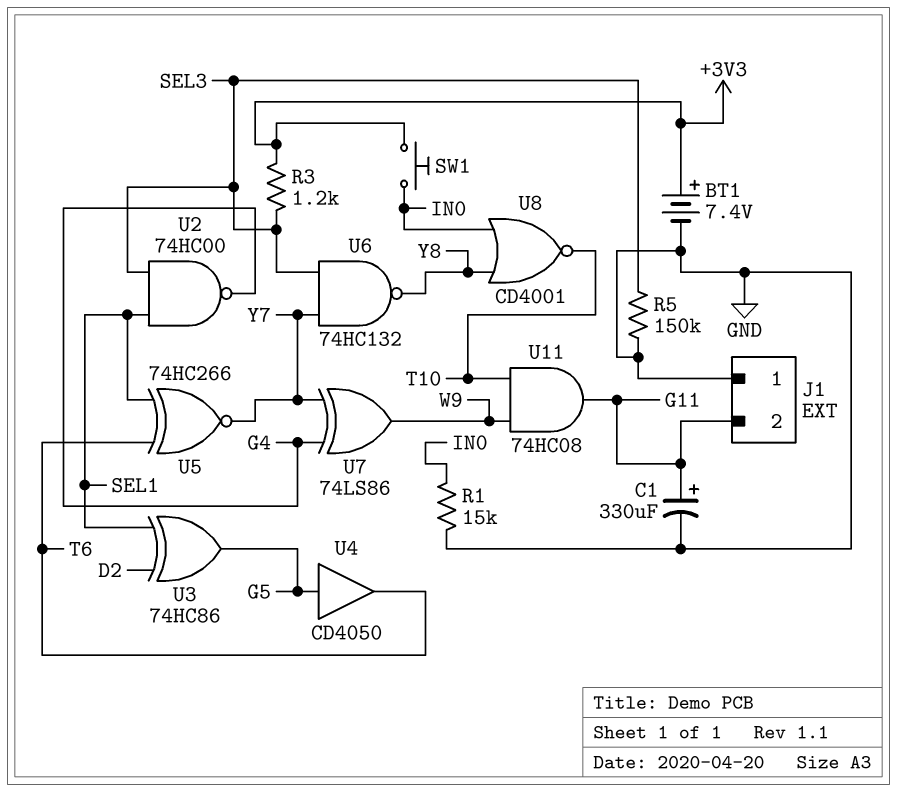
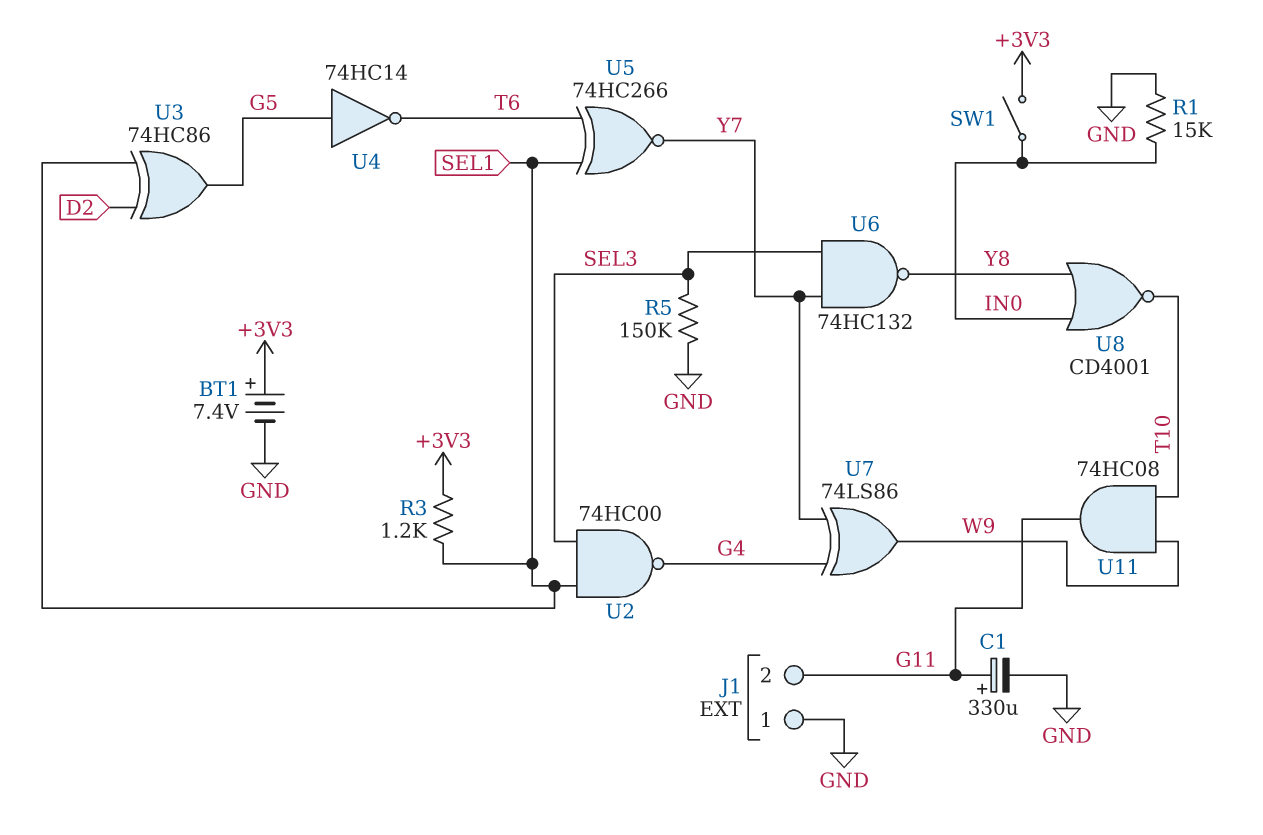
R3: 1.2k (+3V3, SEL3) -> 1.2k (+3V3, SEL1)
SW1: button (+3V3, IN0) -> switch (+3V3, IN0)
U4: buffer CD4050 (in G5, out T6) -> NOT 74HC14 (in G5, out T6)

